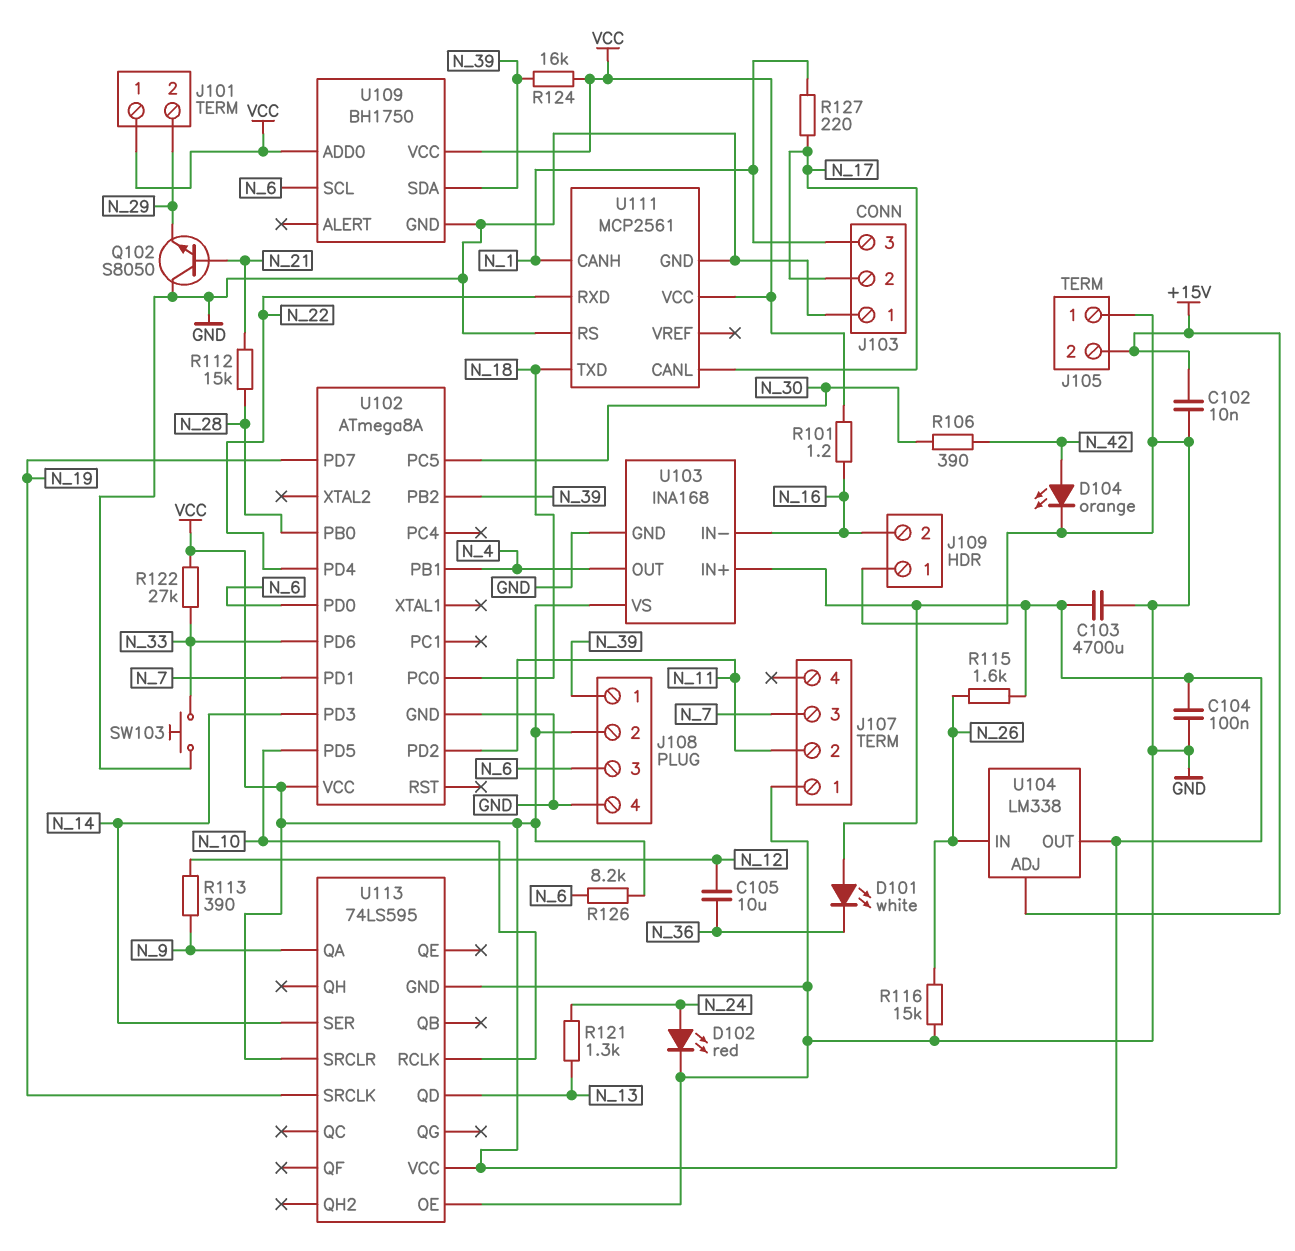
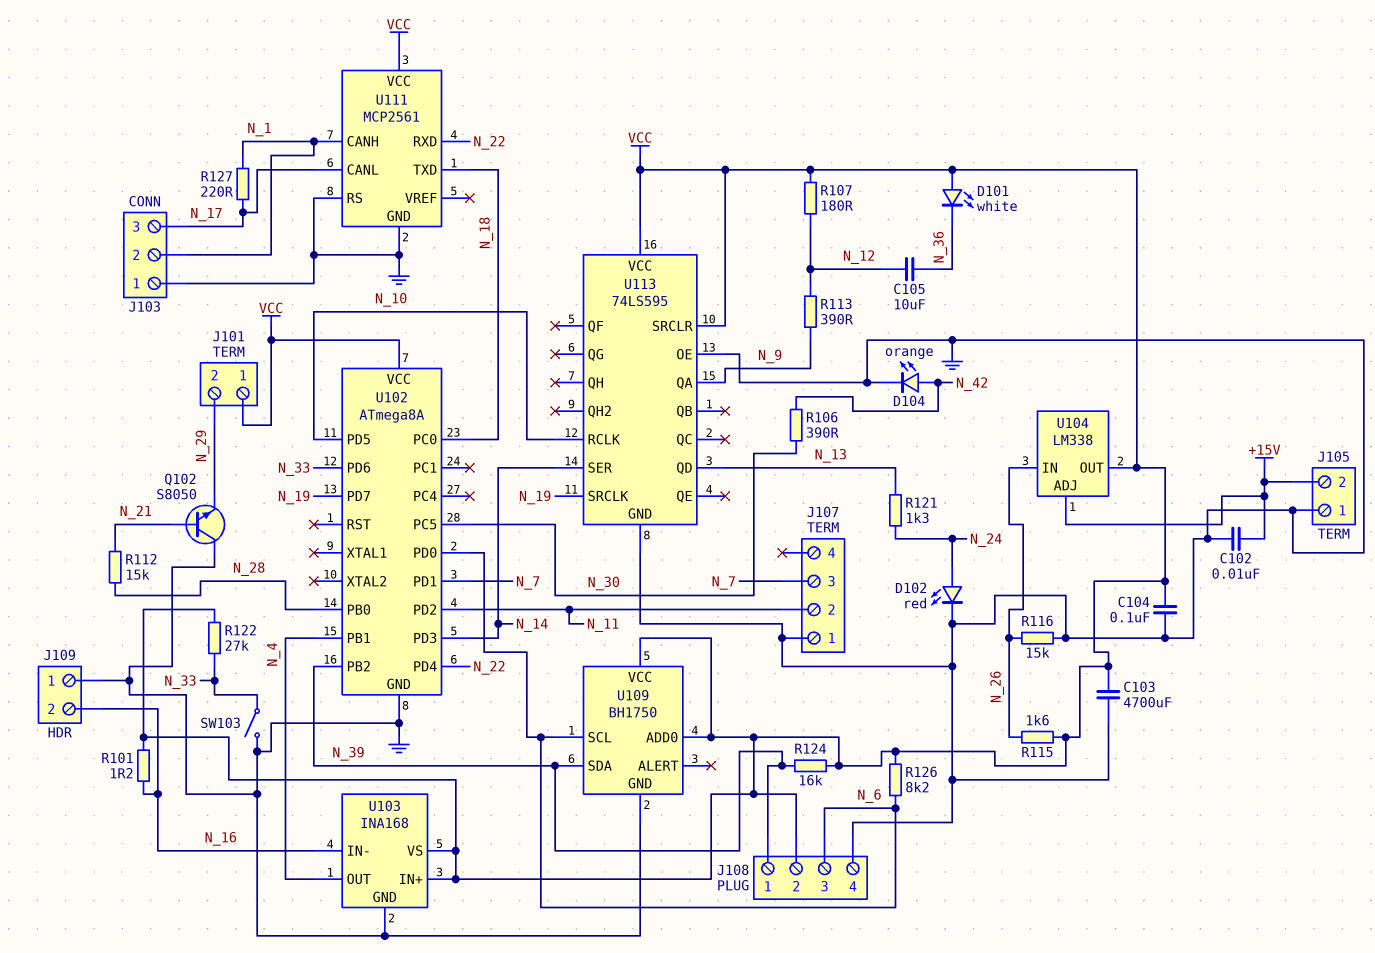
J103 pin 2: N_17 -> N_1
J103 pin 3: N_1 -> N_17
R107: none -> 180 (N_12, VCC)
SW103: button (GND, N_33) -> switch (GND, N_33)

